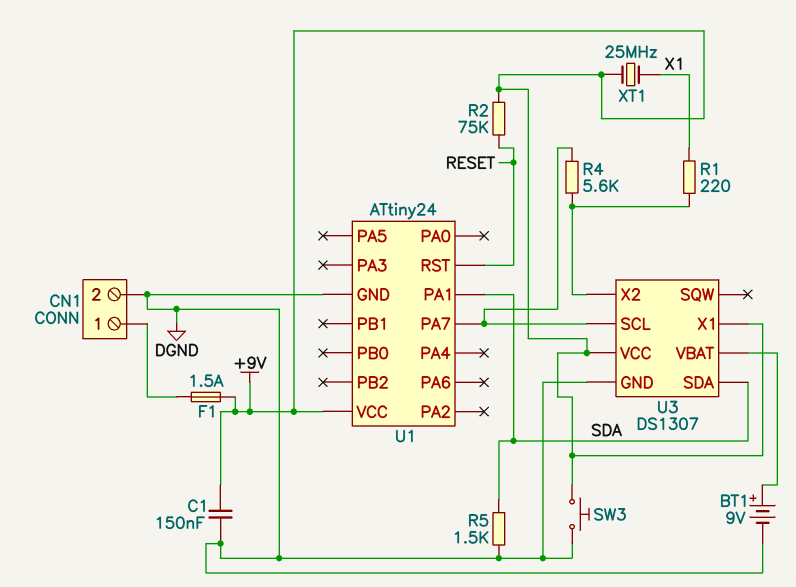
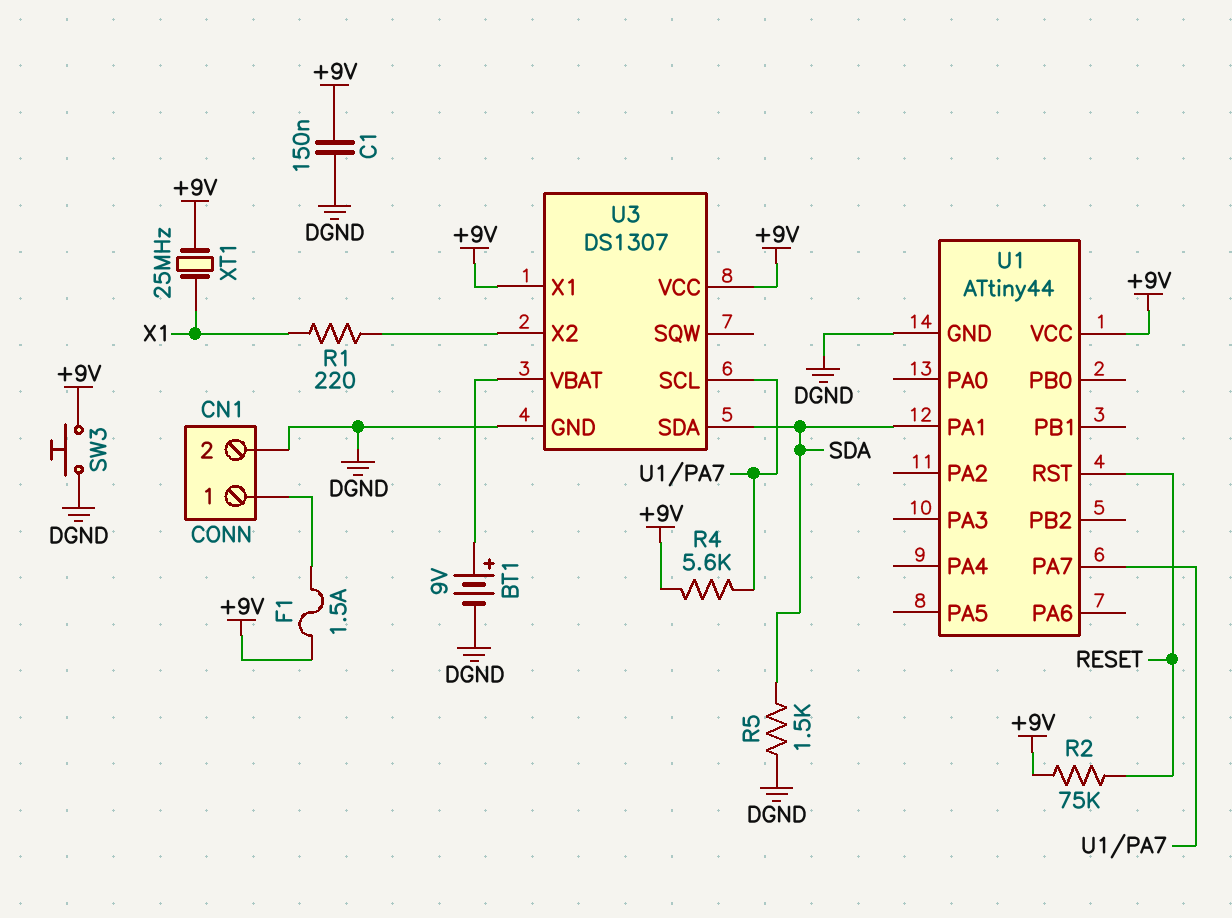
R4: 5.6k (U1/PA7, U3/X2) -> 5.6k (+9V, U1/PA7)
U1: ATtiny24 -> ATtiny44

